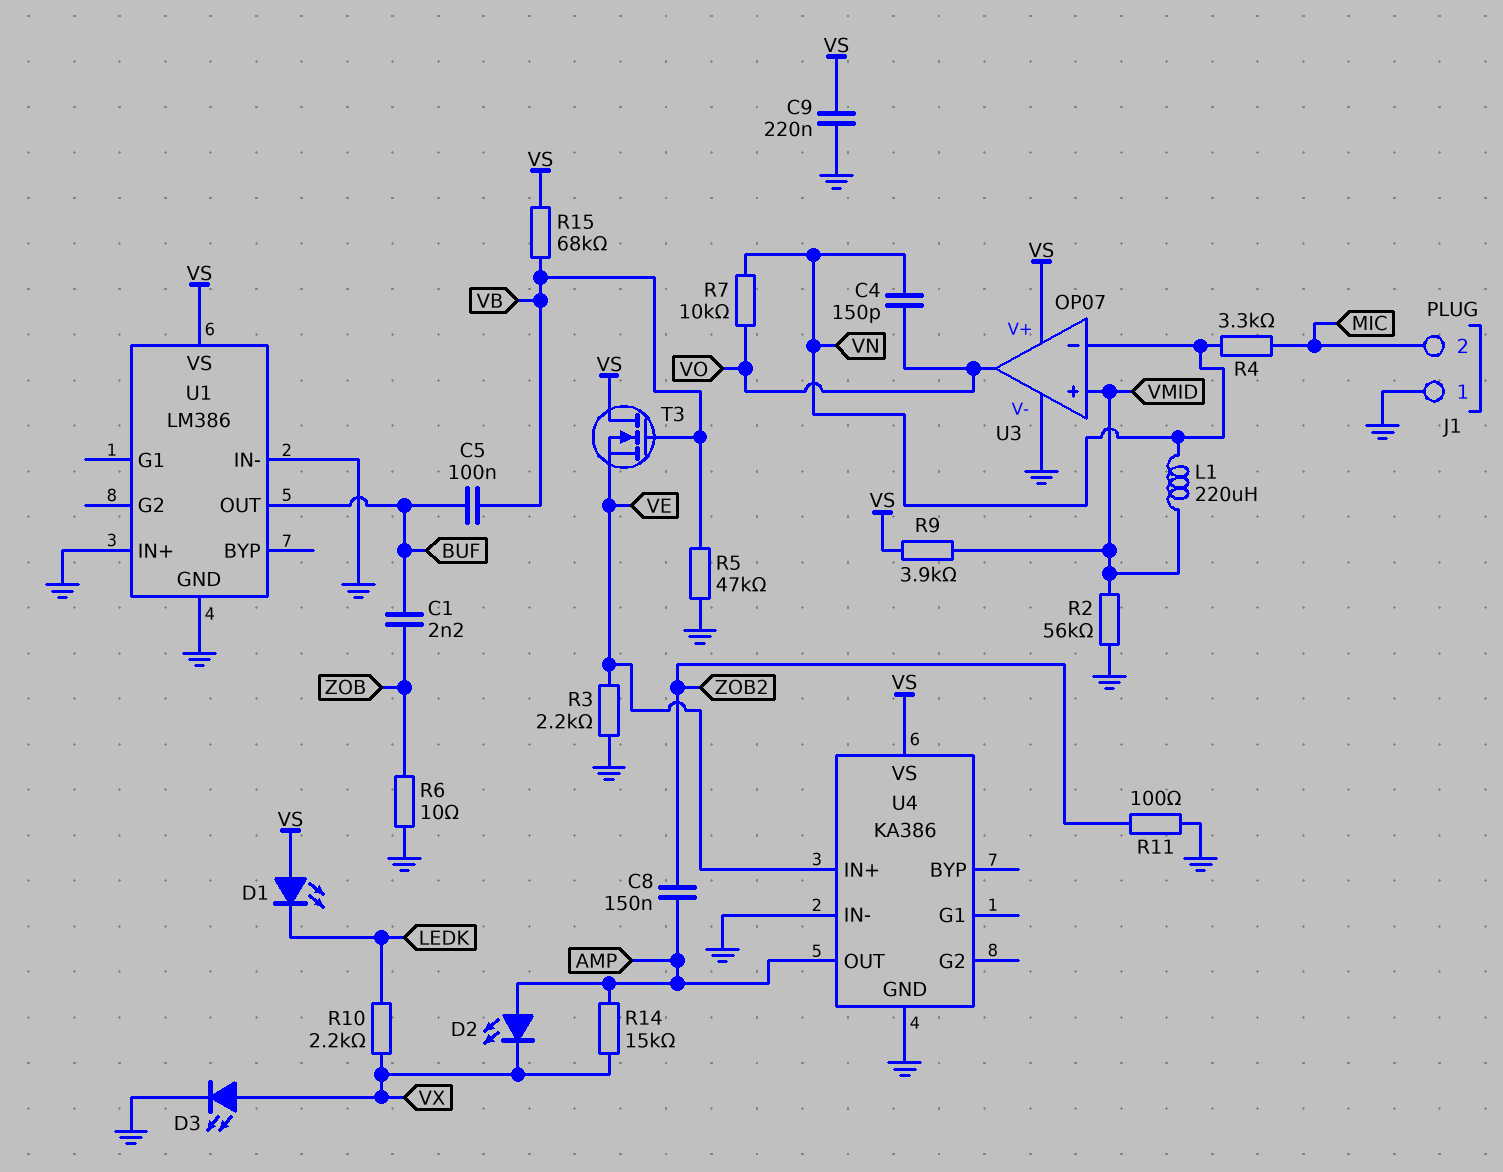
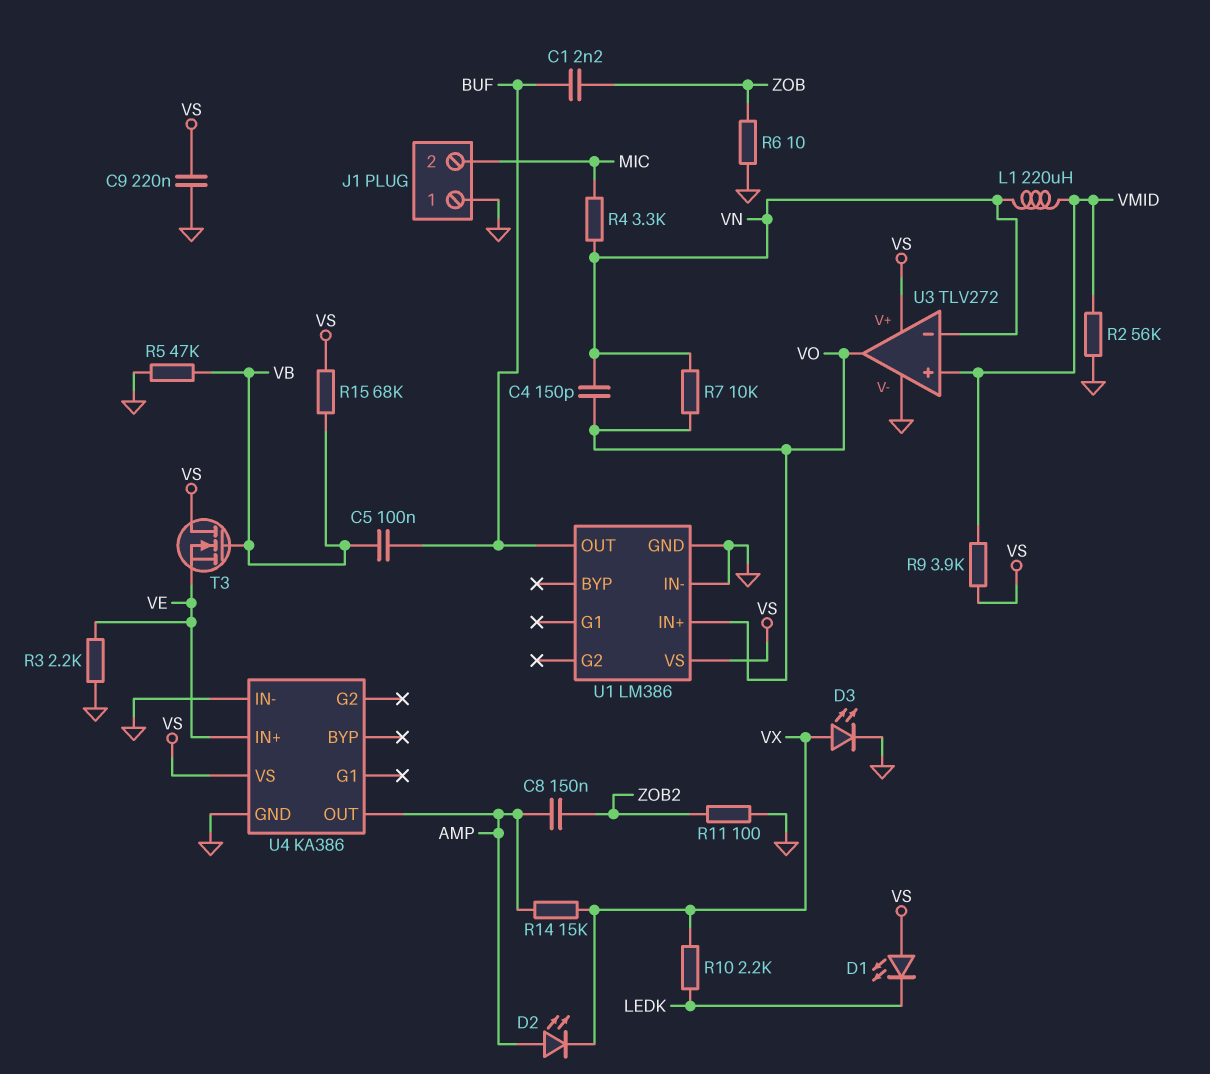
U1 pin IN+: GND -> VO
U3: OP07 -> TLV272

